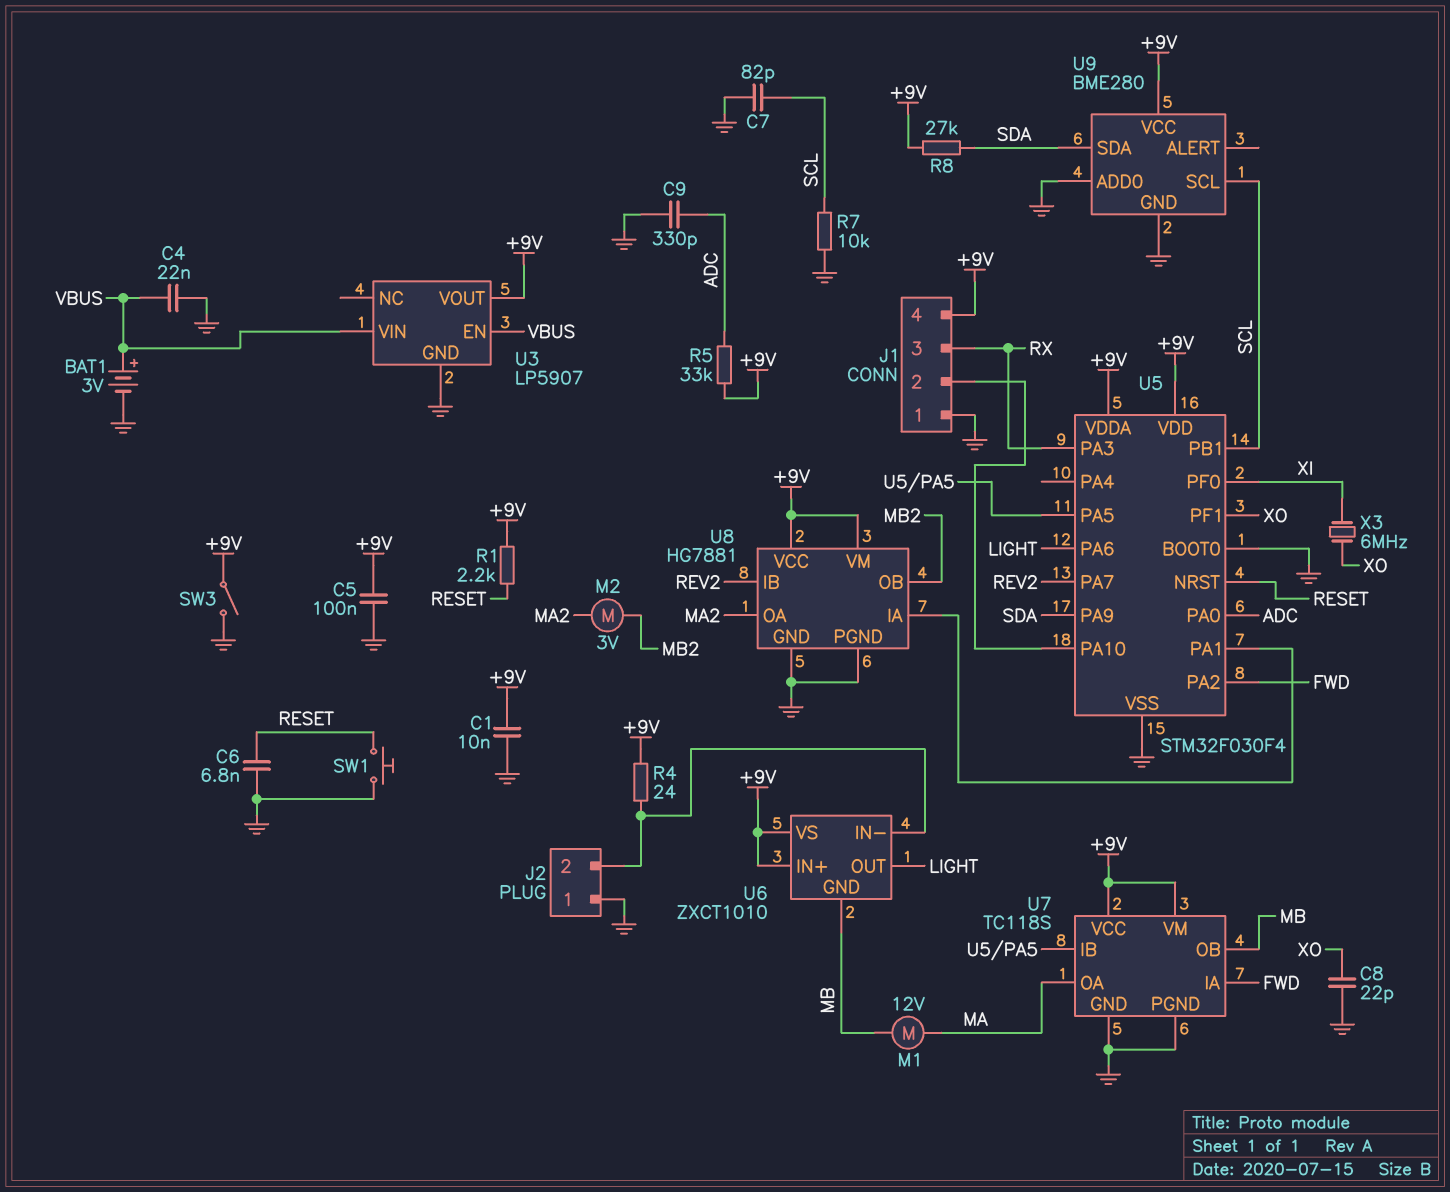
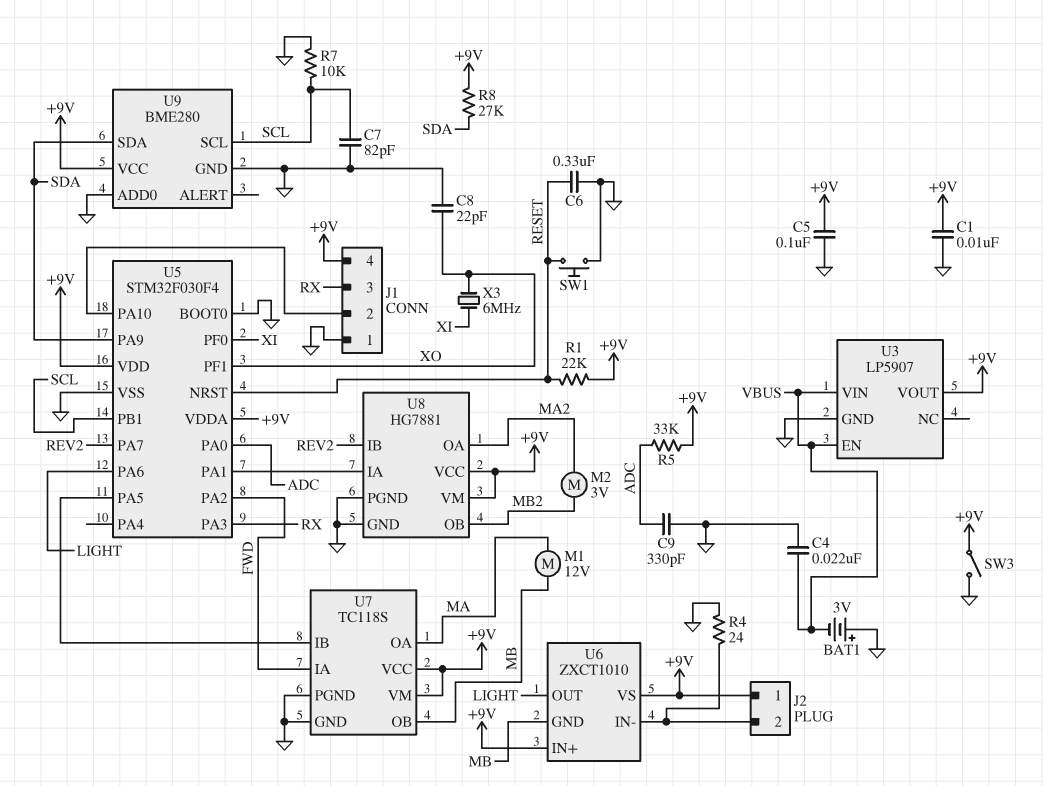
BAT1: 3V (plus VBUS, minus GND) -> 3V (plus GND, minus VBUS)
C6: 6.8nF (GND, RESET) -> 330nF (GND, RESET)
J2 pin 1: GND -> +9V
R1: 2.2k (+9V, RESET) -> 22k (+9V, RESET)
R4: 24 (+9V, J2/2) -> 24 (GND, J2/2)

